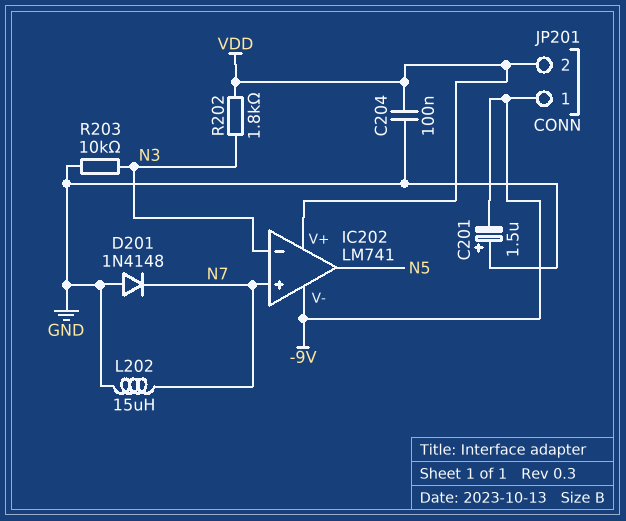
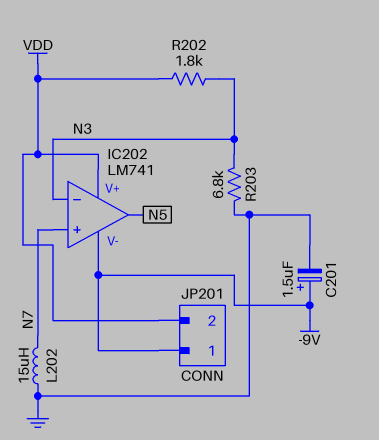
C201: 1.5uF (plus GND, minus -9V) -> 1.5uF (plus -9V, minus GND)
C204: 100nF (GND, VDD) -> none
D201: diode 1N4148 (A GND, K N7) -> none
R203: 10k (GND, N3) -> 6.8k (GND, N3)

